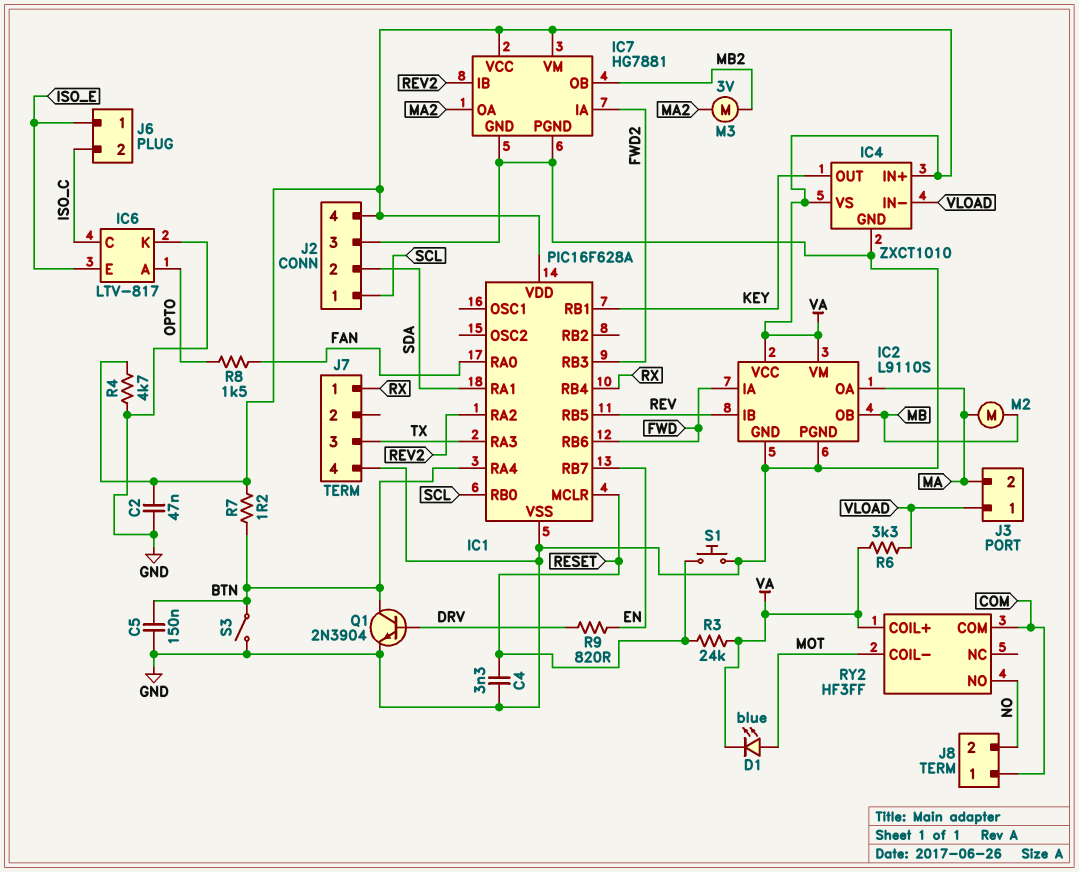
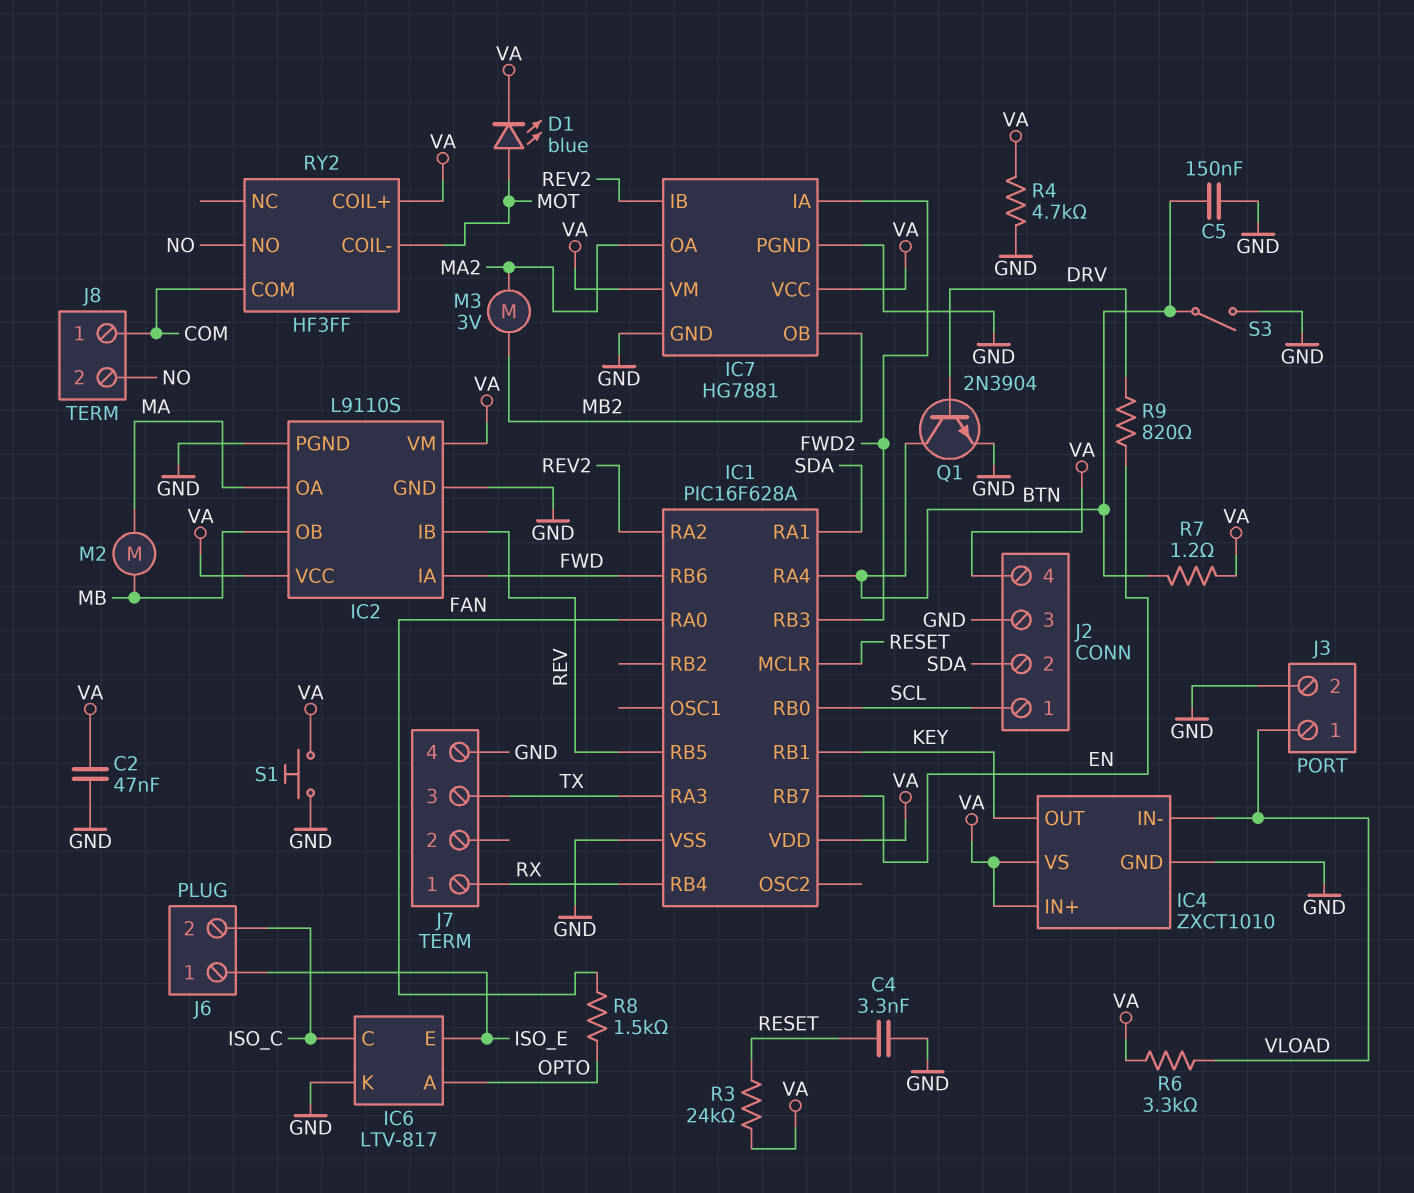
J3 pin 2: MA -> GND
S1: button (GND, RESET) -> button (GND, VA)

